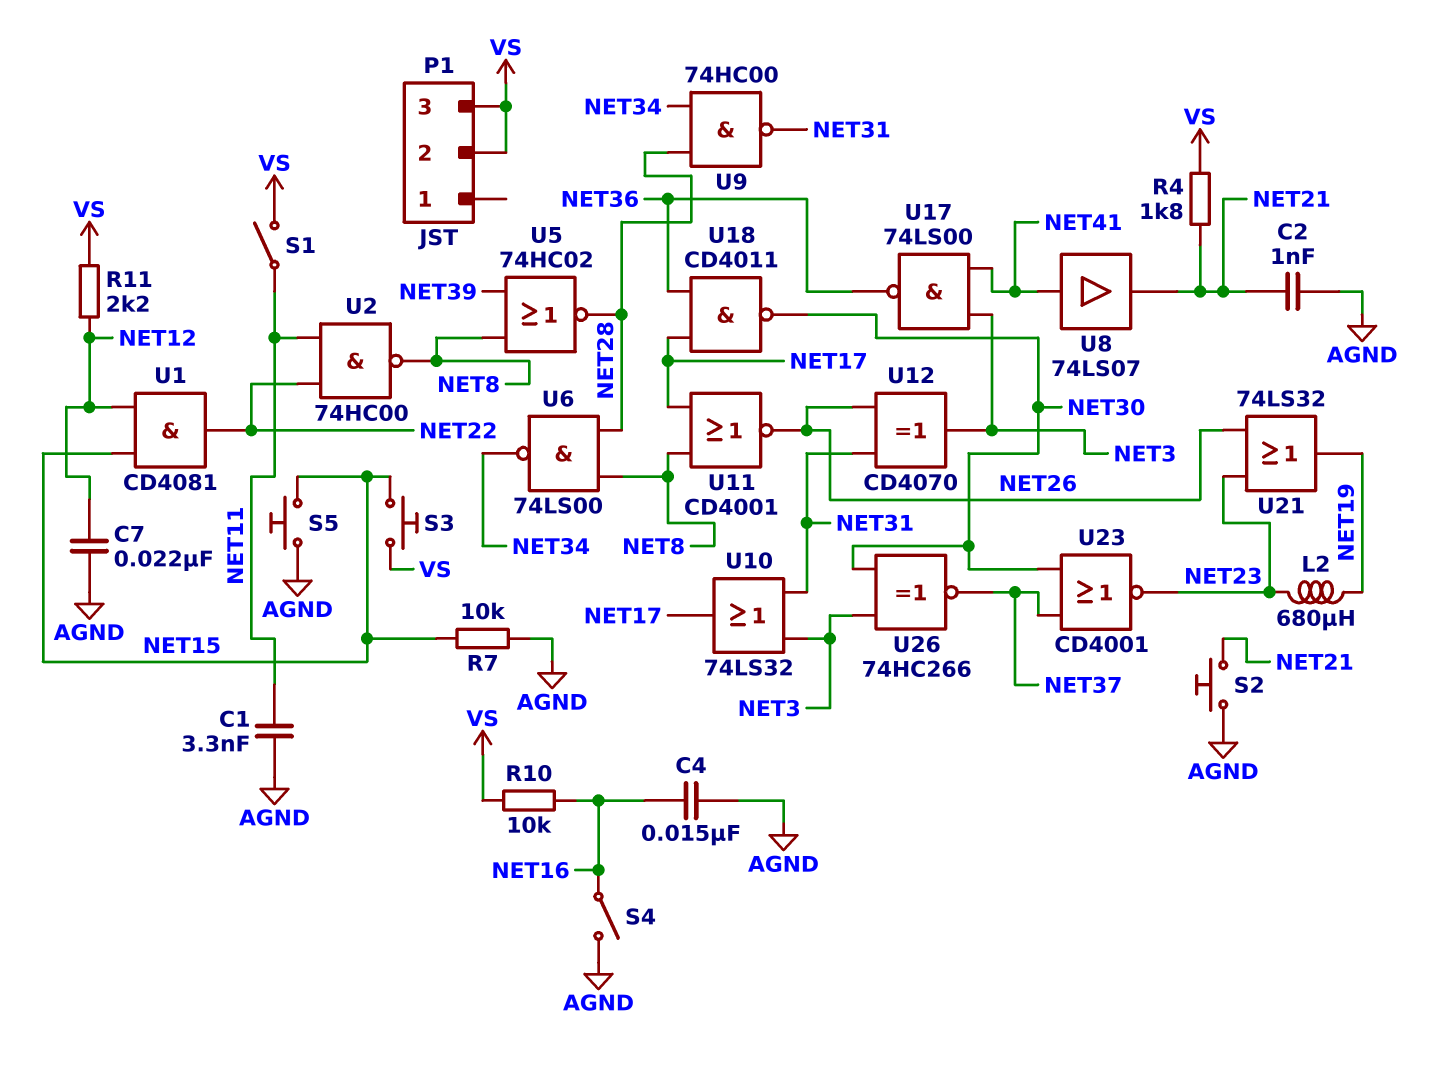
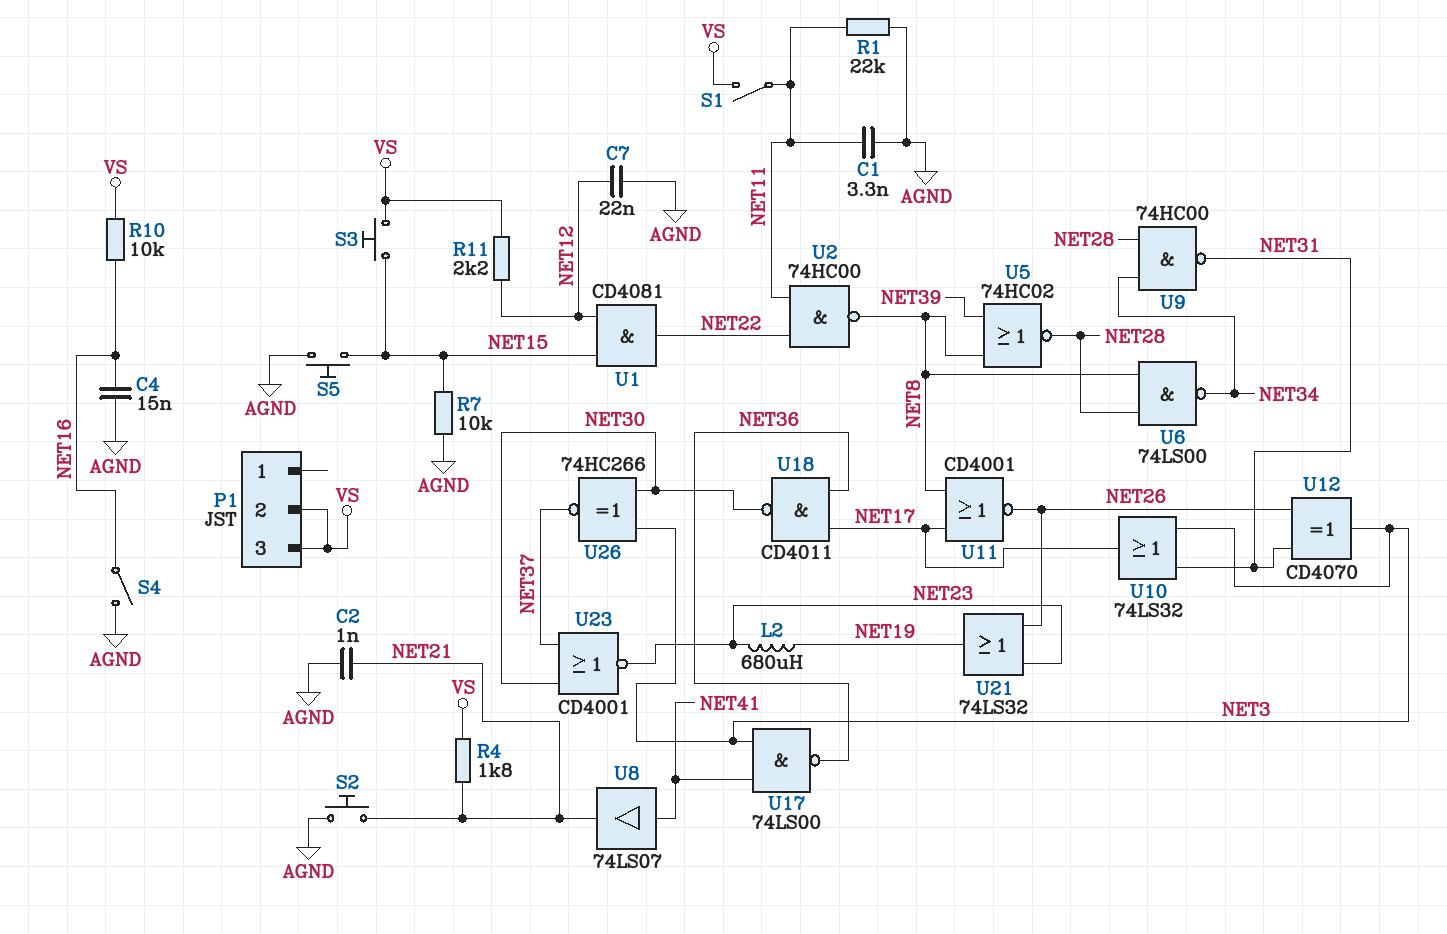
R1: none -> 22k (AGND, NET11)

